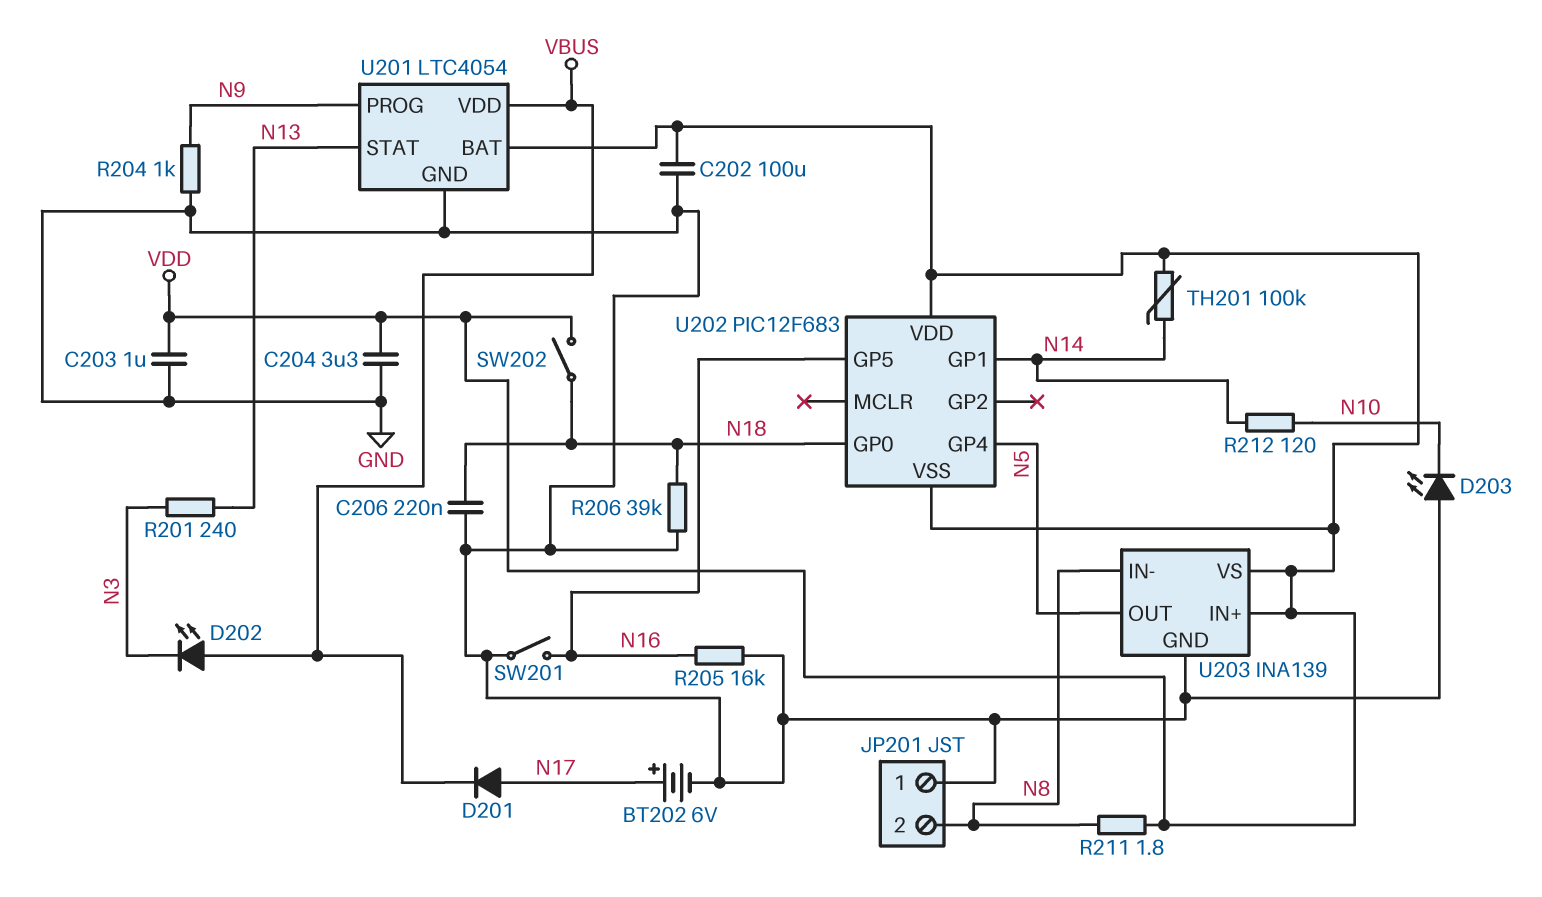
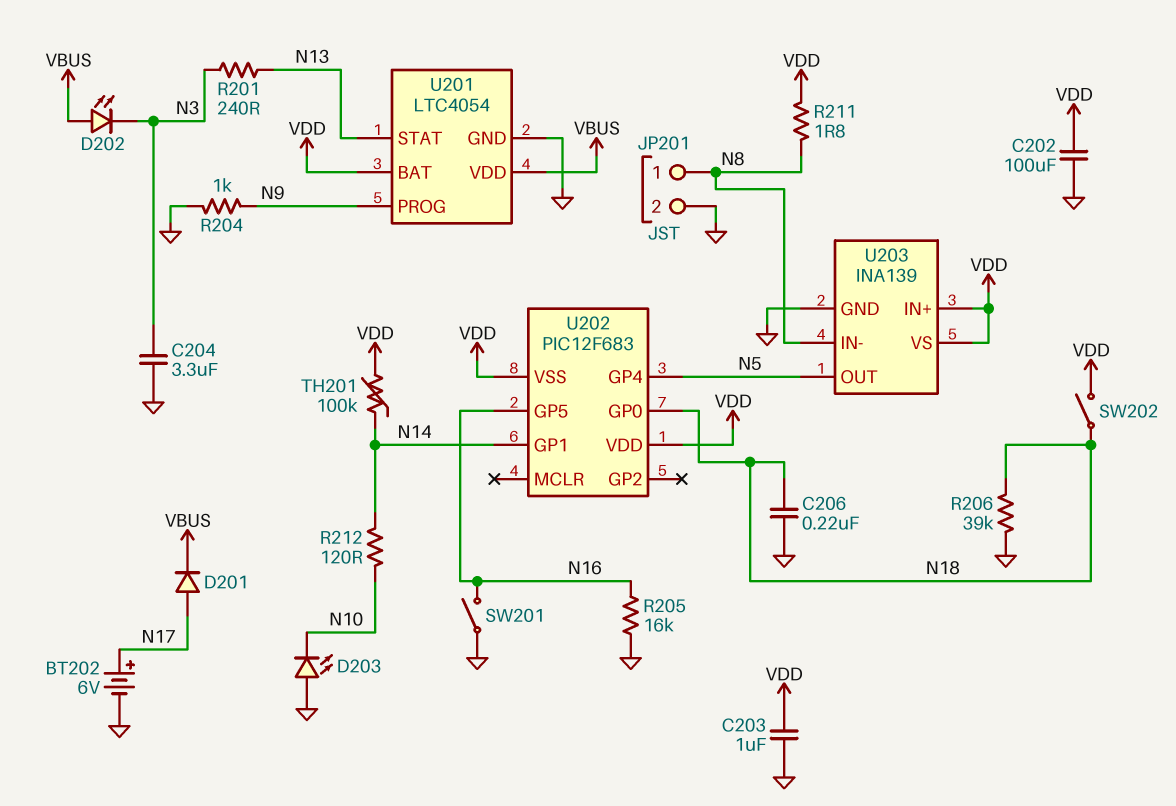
C204: 3.3uF (GND, VDD) -> 3.3uF (GND, N3)
JP201 pin 1: GND -> N8
JP201 pin 2: N8 -> GND

